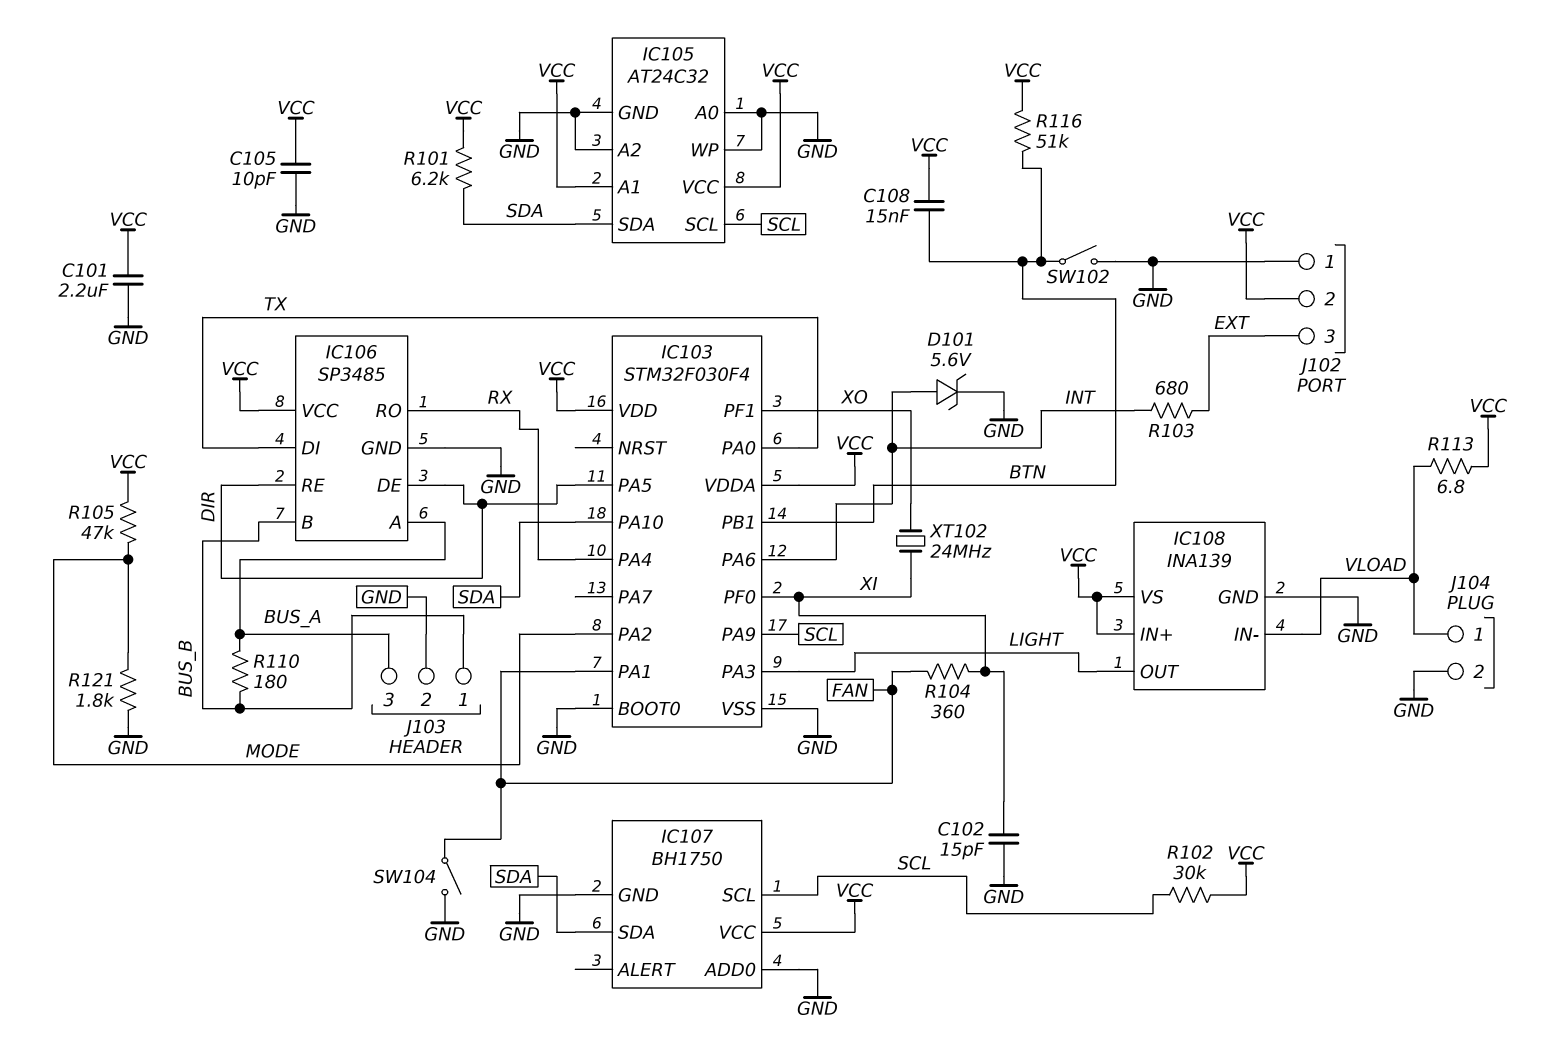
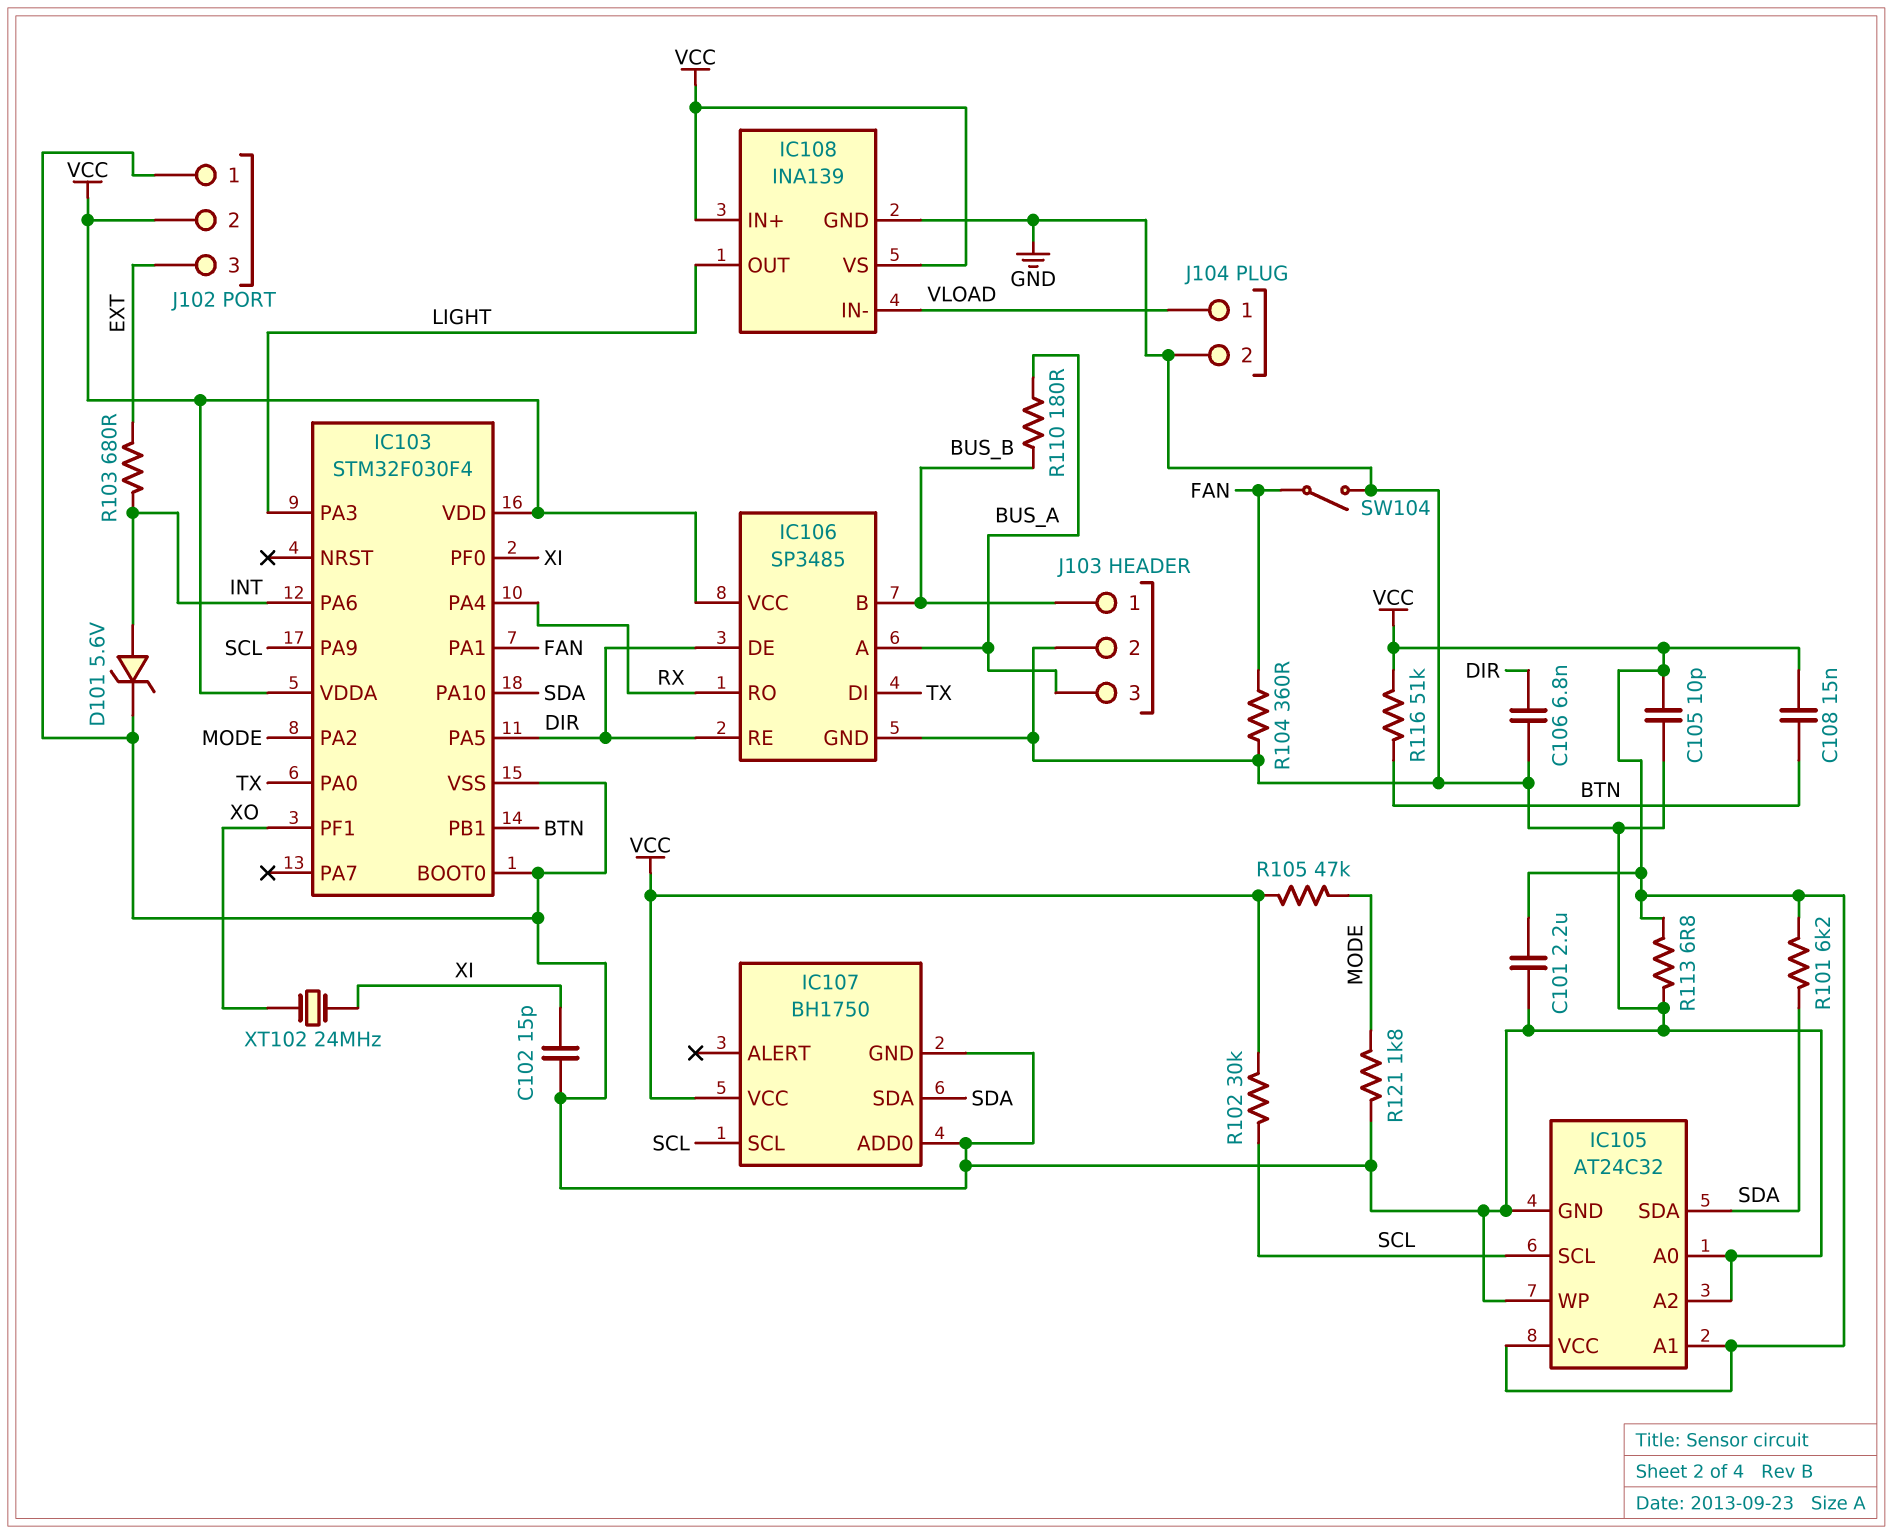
C106: none -> 6.8nF (DIR, GND)
R104: 360 (FAN, XI) -> 360 (FAN, GND)
R113: 6.8 (VCC, VLOAD) -> 6.8 (GND, VCC)
SW102: switch (BTN, GND) -> none

